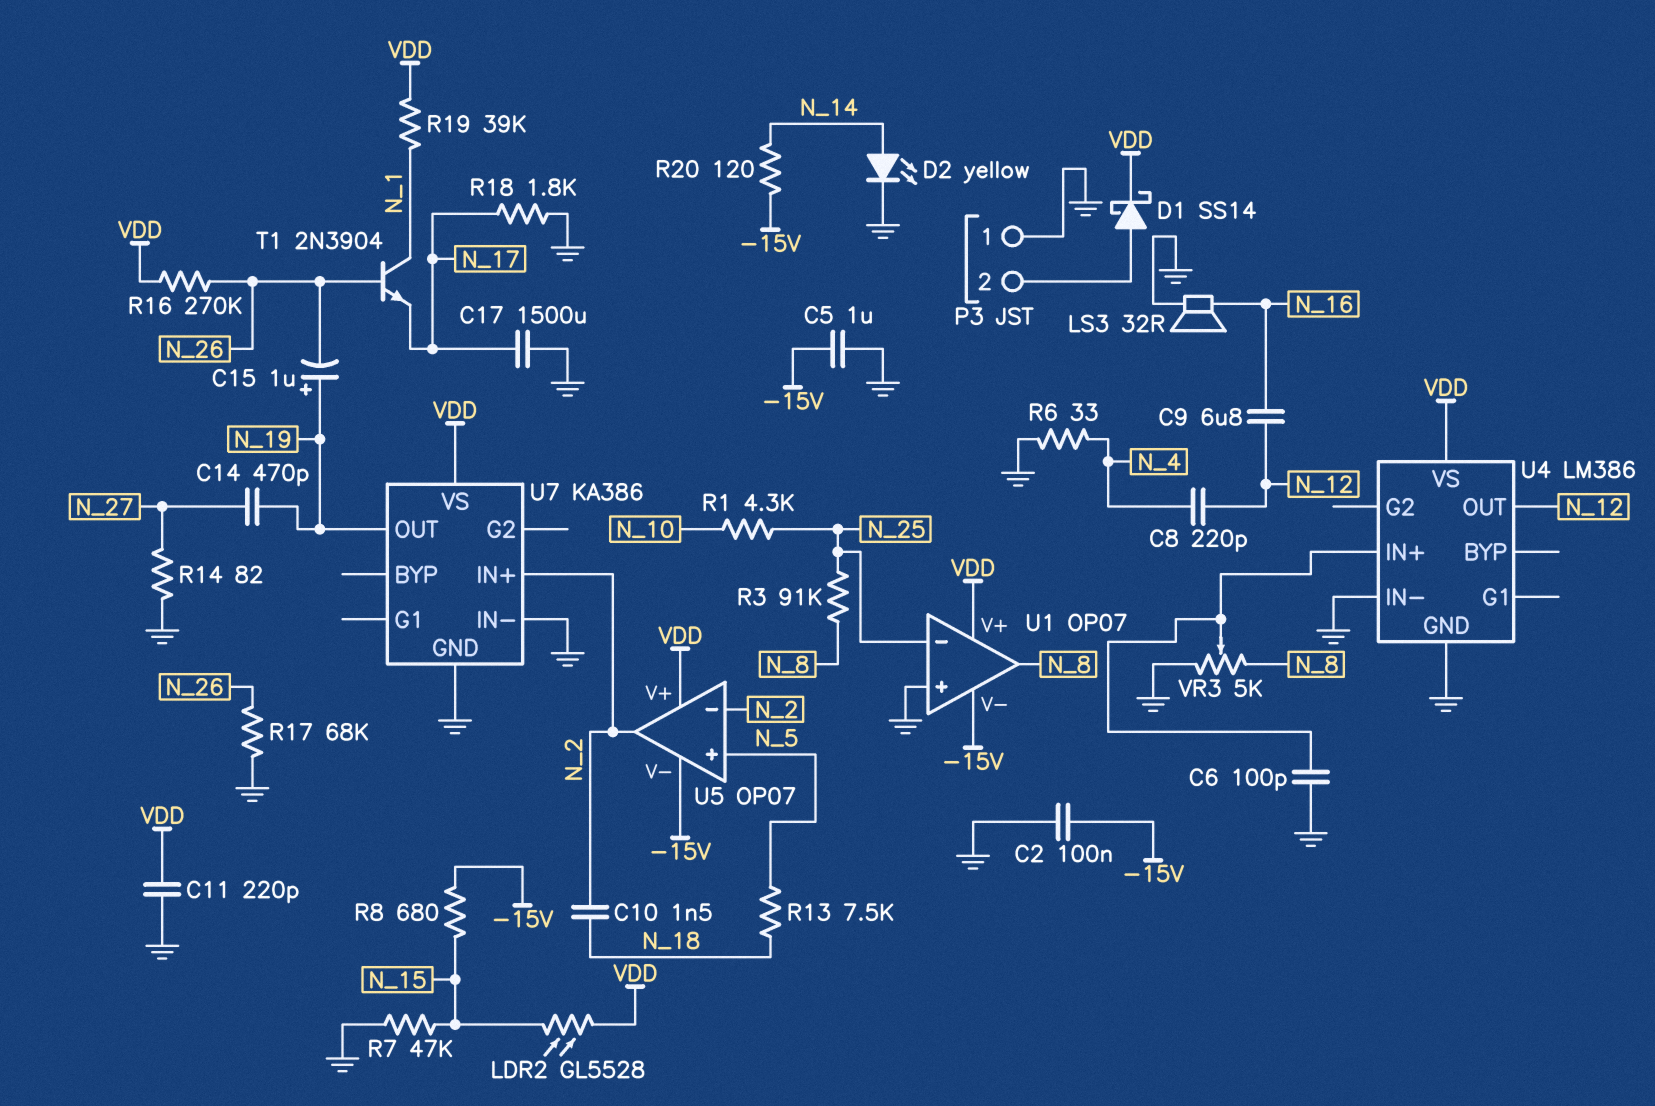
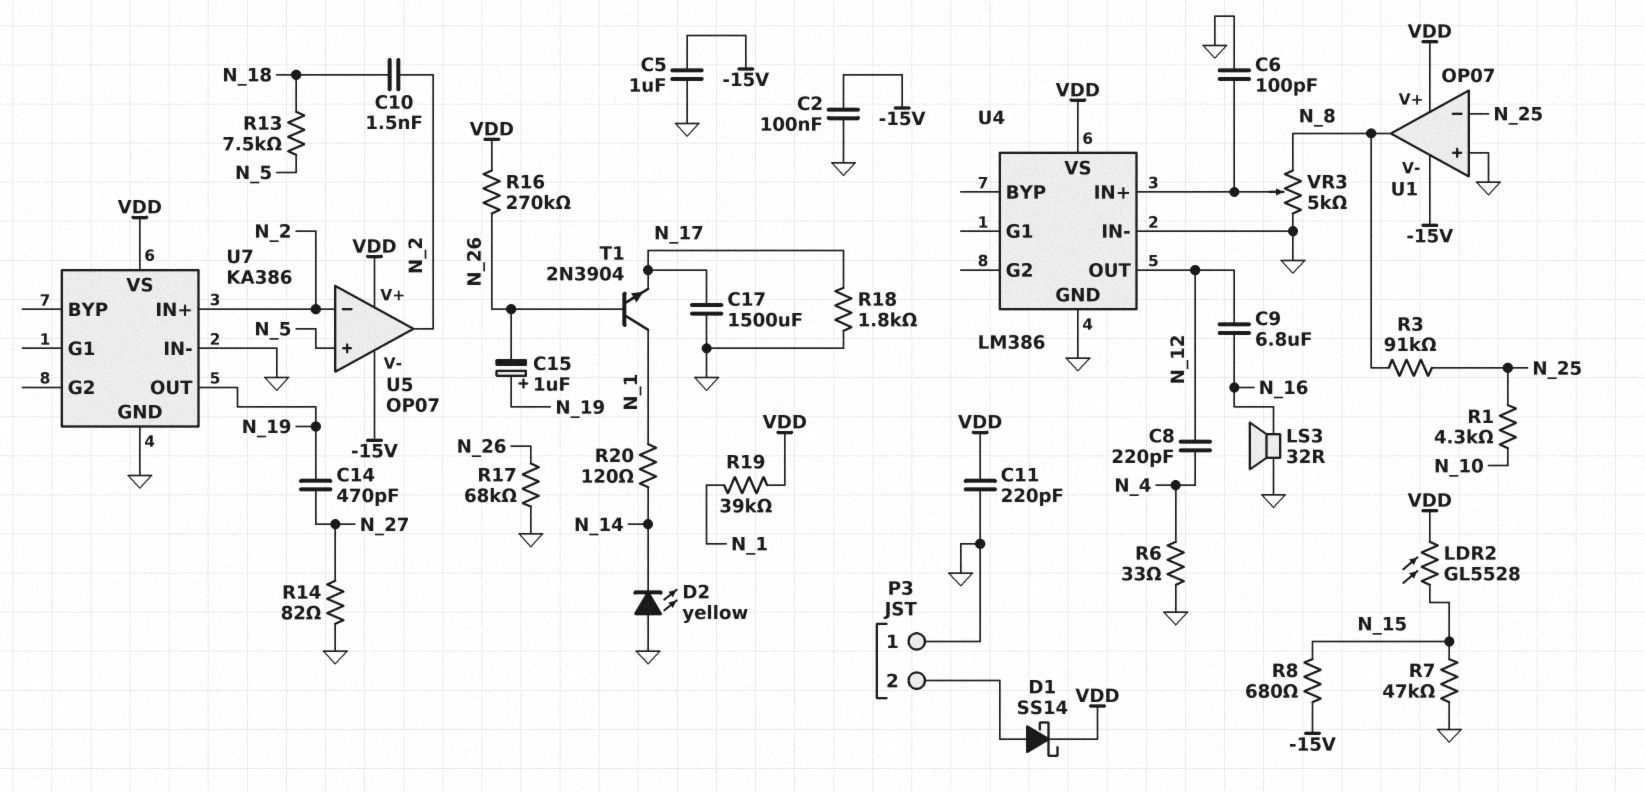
D2: LED yellow (A N_14, K GND) -> LED yellow (A GND, K N_14)
R20: 120 (-15V, N_14) -> 120 (N_1, N_14)

